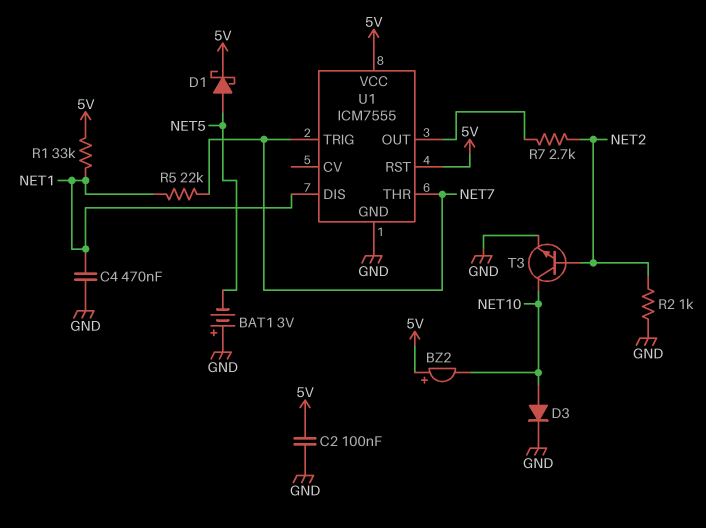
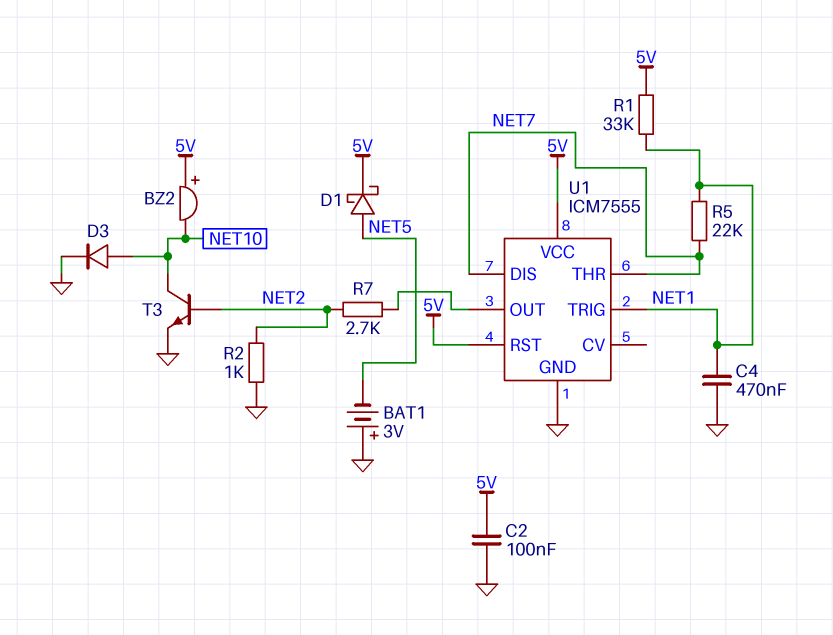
U1 pin DIS: NET1 -> NET7
U1 pin TRIG: NET7 -> NET1

